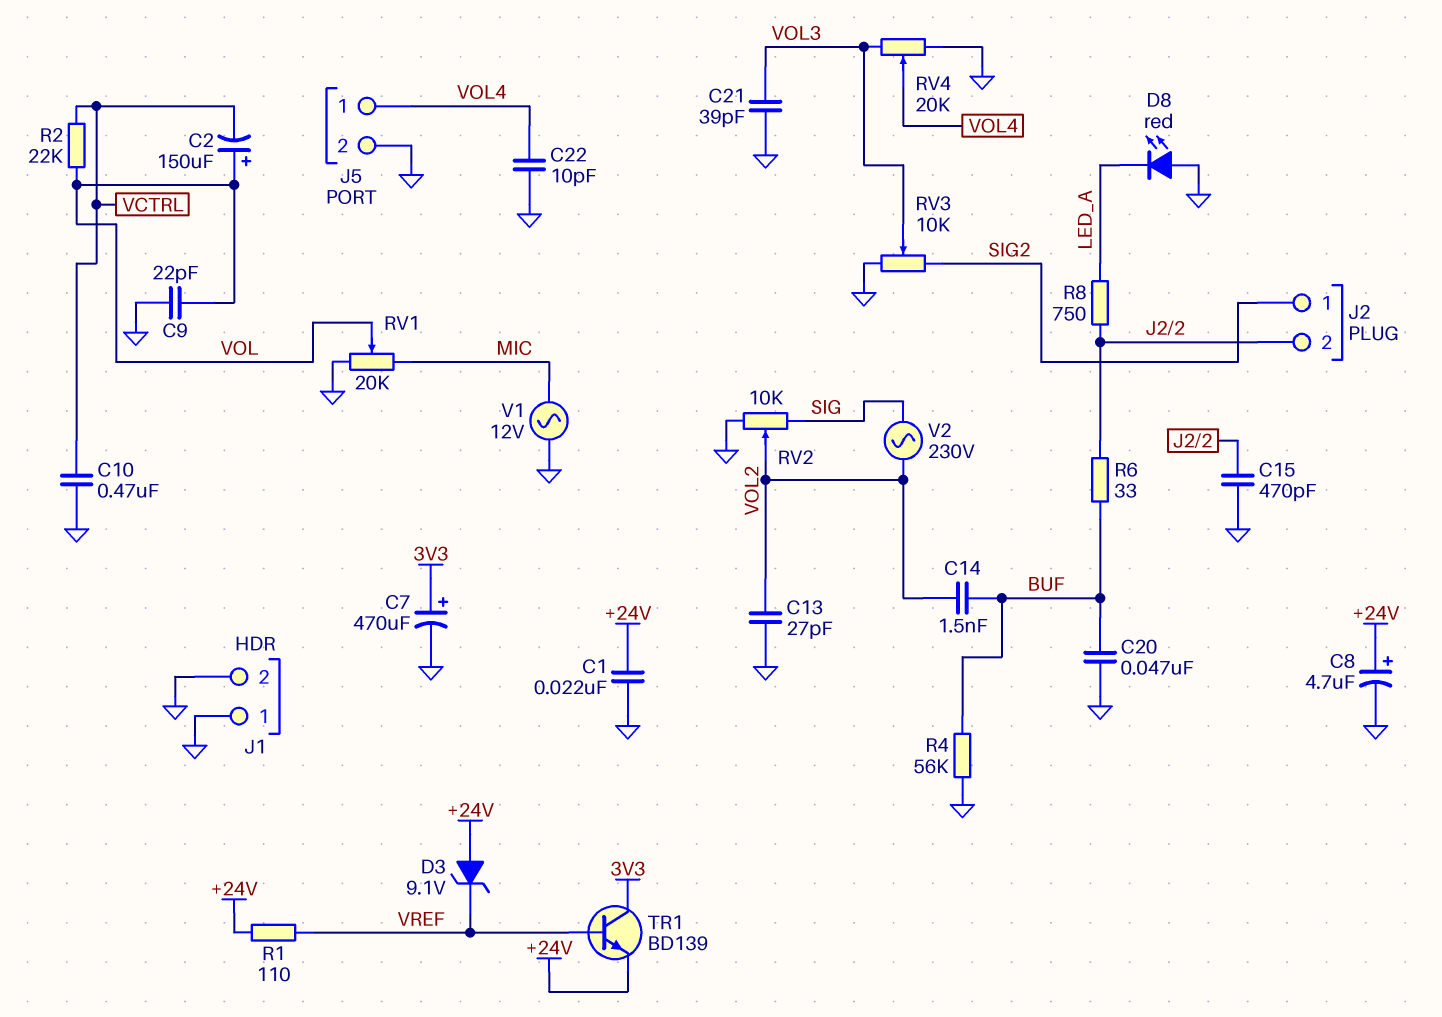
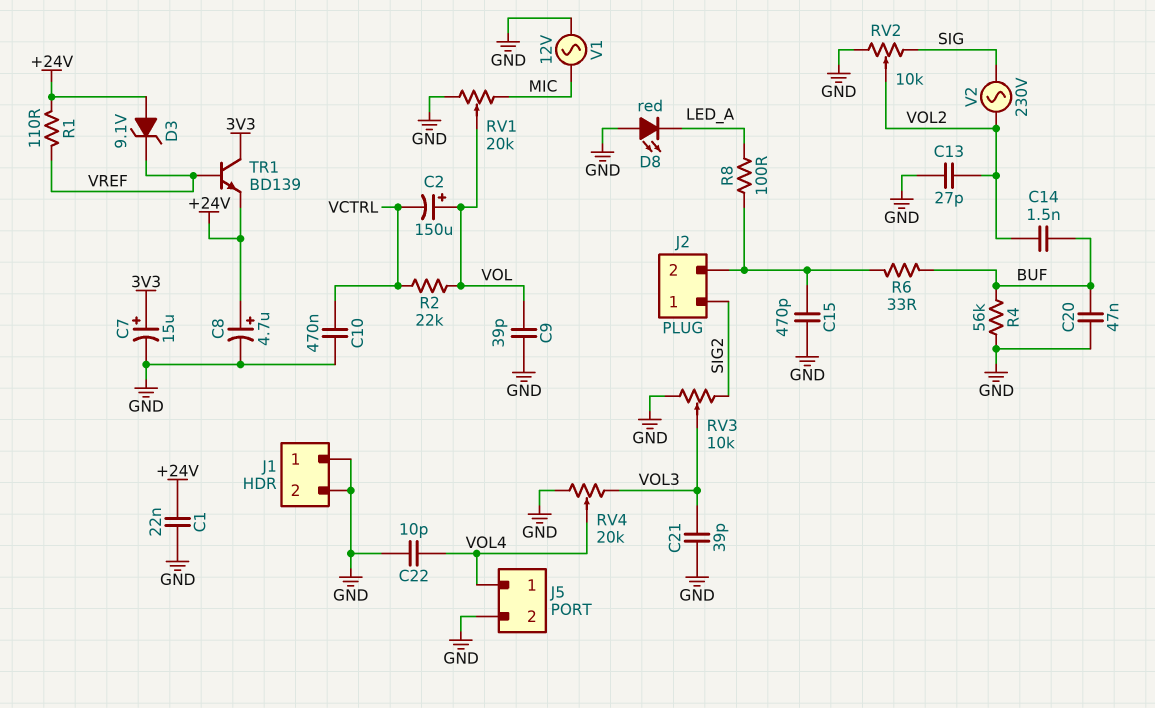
C7: 470uF (plus 3V3, minus GND) -> 15uF (plus 3V3, minus GND)
C9: 22pF (GND, VOL) -> 39pF (GND, VOL)
R8: 750 (J2/2, LED_A) -> 100 (J2/2, LED_A)

